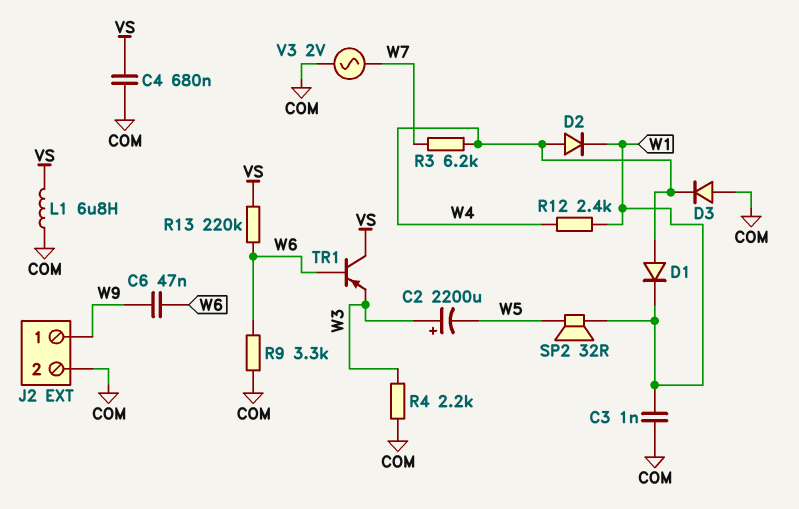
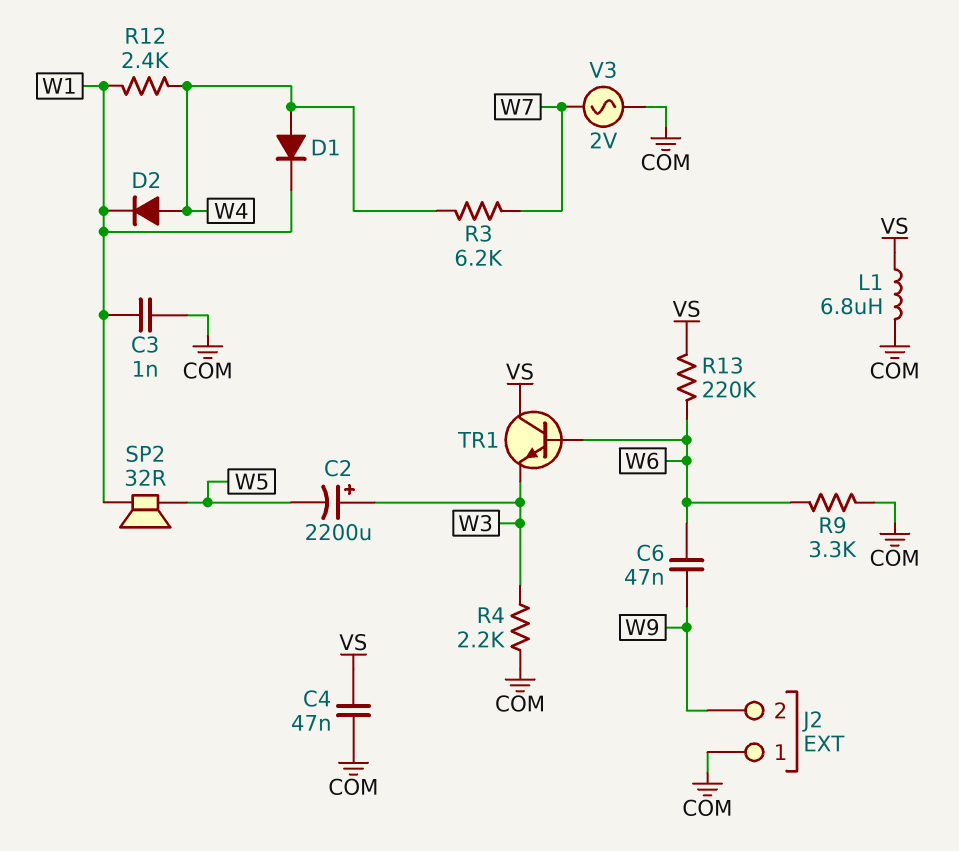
C4: 680nF (COM, VS) -> 47nF (COM, VS)
D3: diode (A COM, K W4) -> none
J2 pin 1: W9 -> COM
J2 pin 2: COM -> W9
TR1: PNP (B W6, C VS, E W3) -> NPN (B W6, C VS, E W3)

